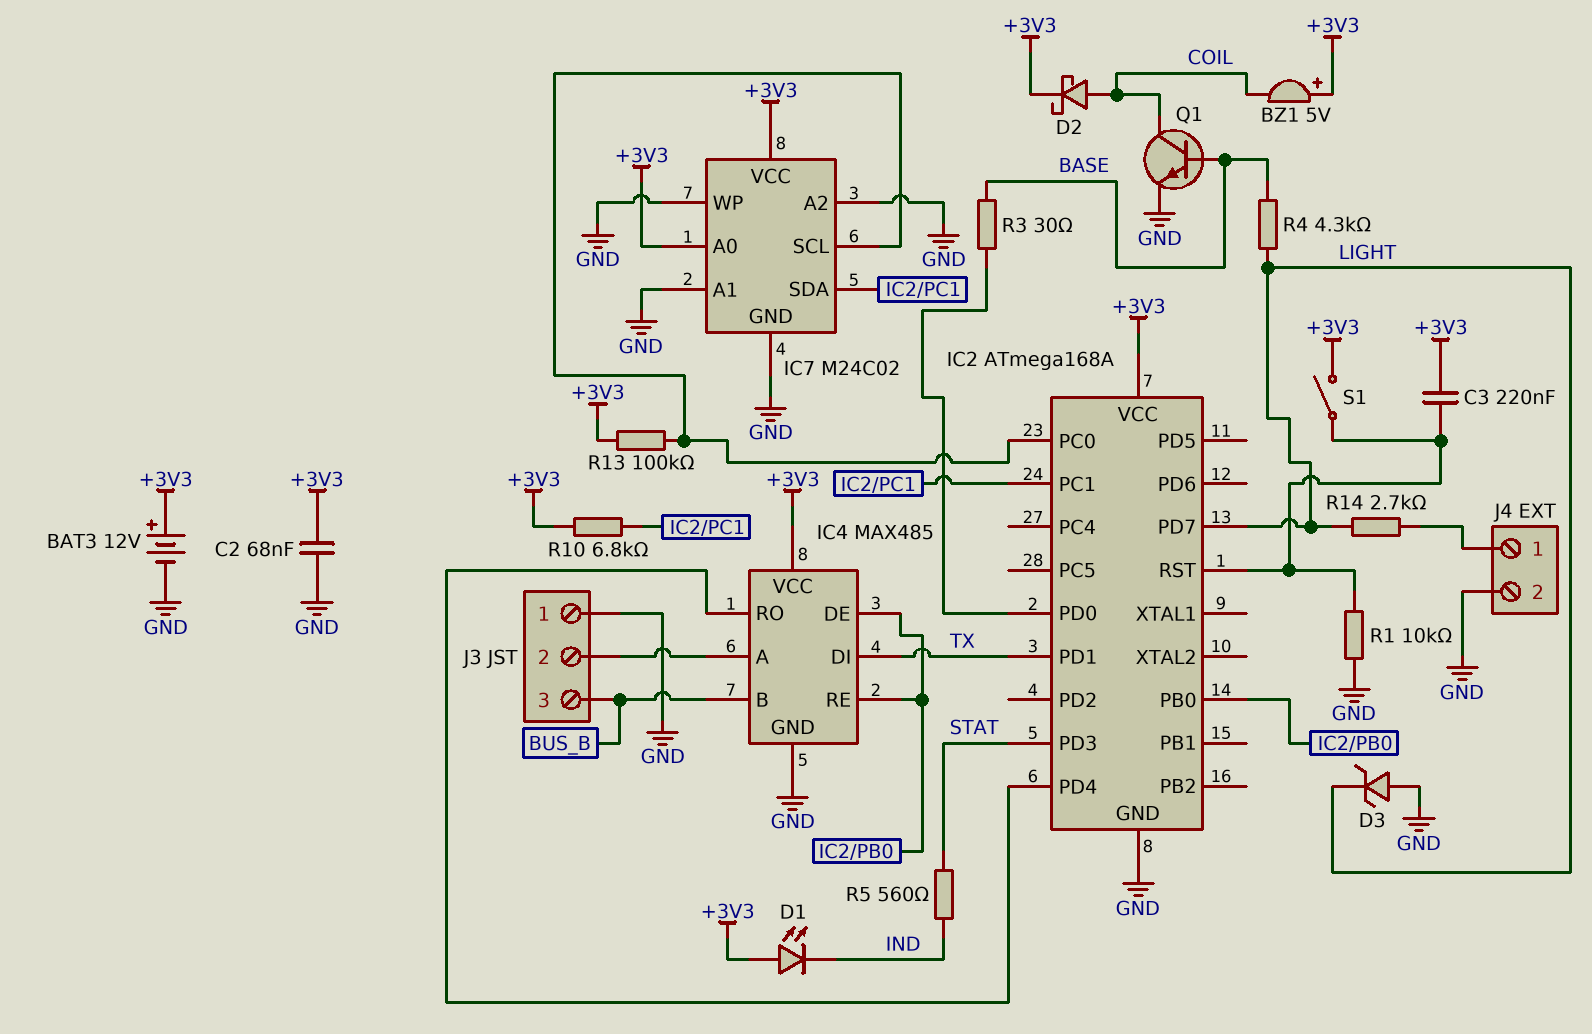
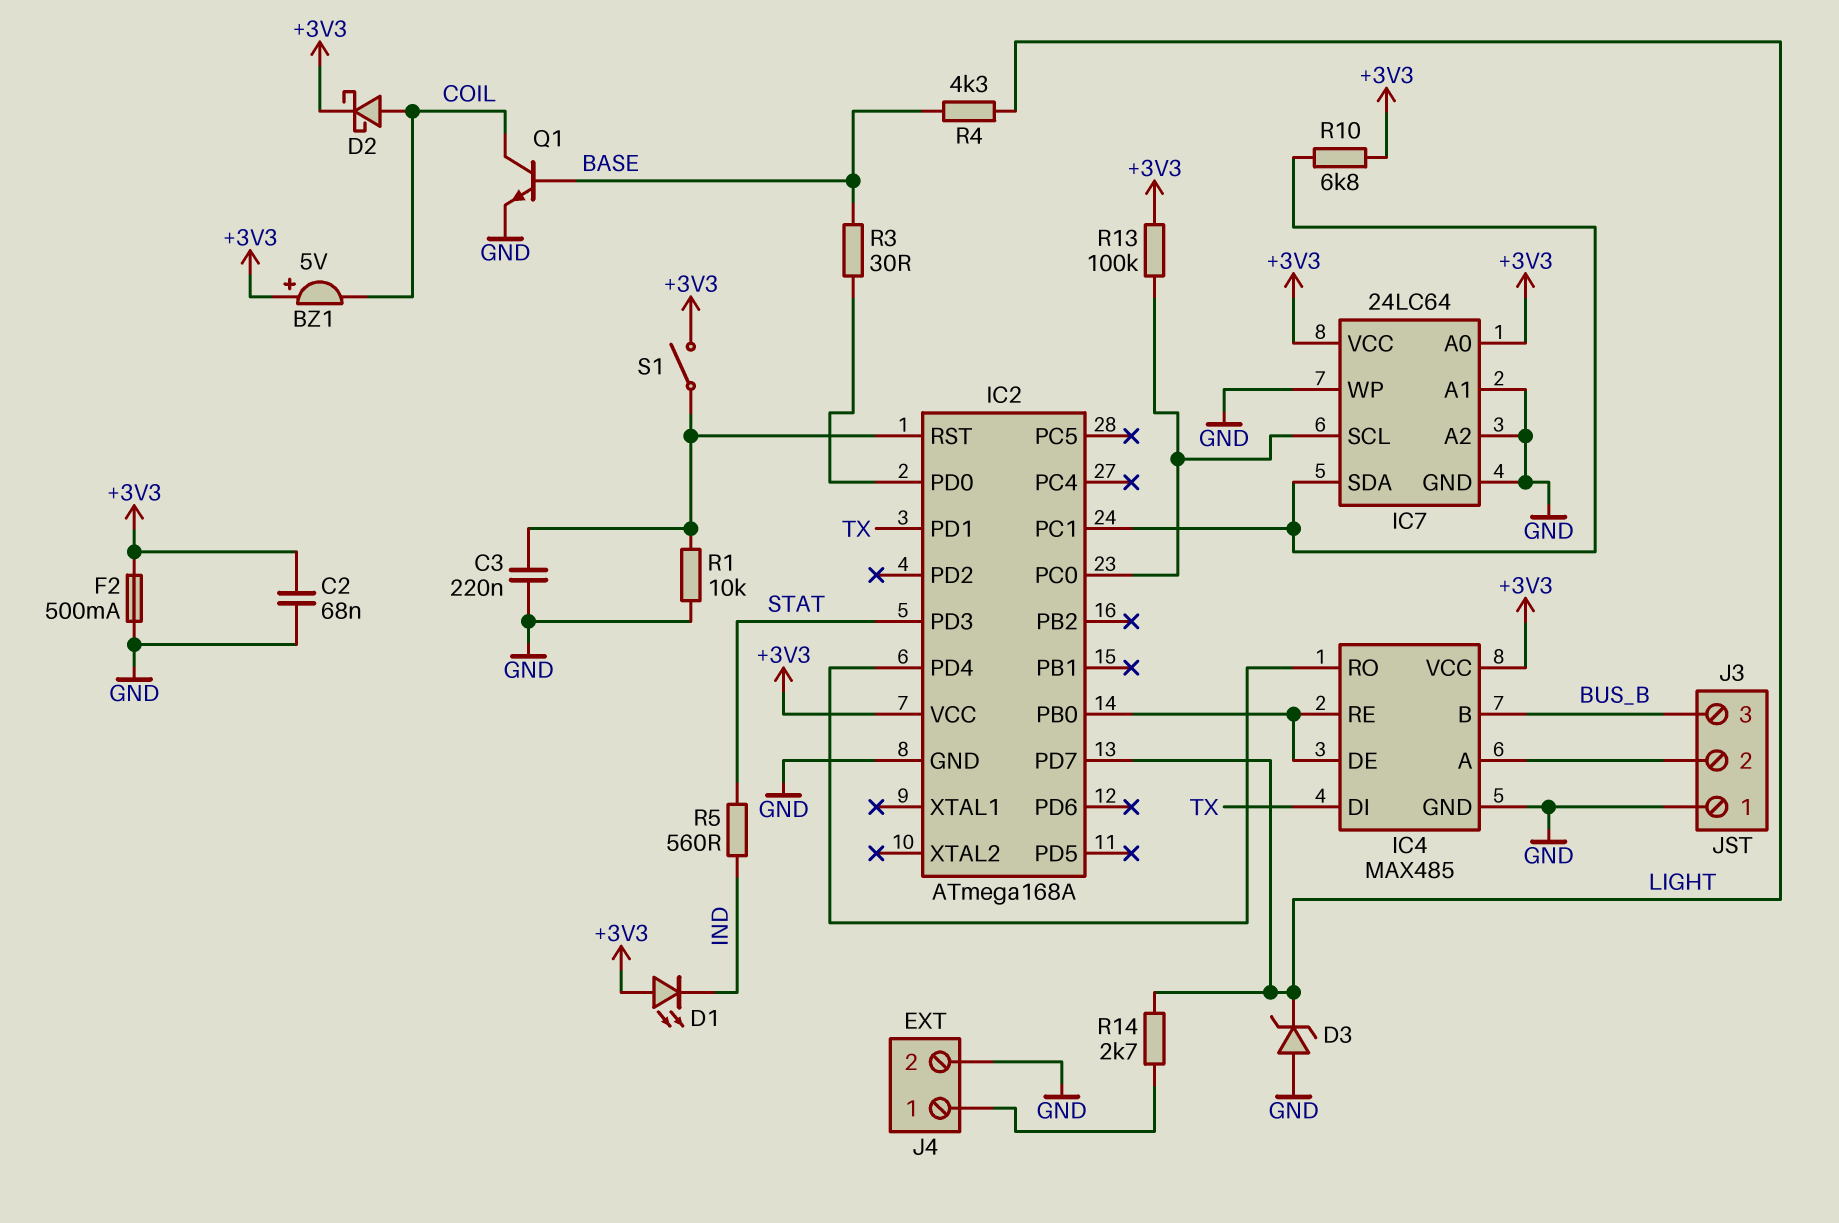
BAT3: 12V (plus +3V3, minus GND) -> none
C3: 220nF (+3V3, IC2/RST) -> 220nF (GND, IC2/RST)
F2: none -> 500mA (+3V3, GND)
IC7: M24C02 -> 24LC64

